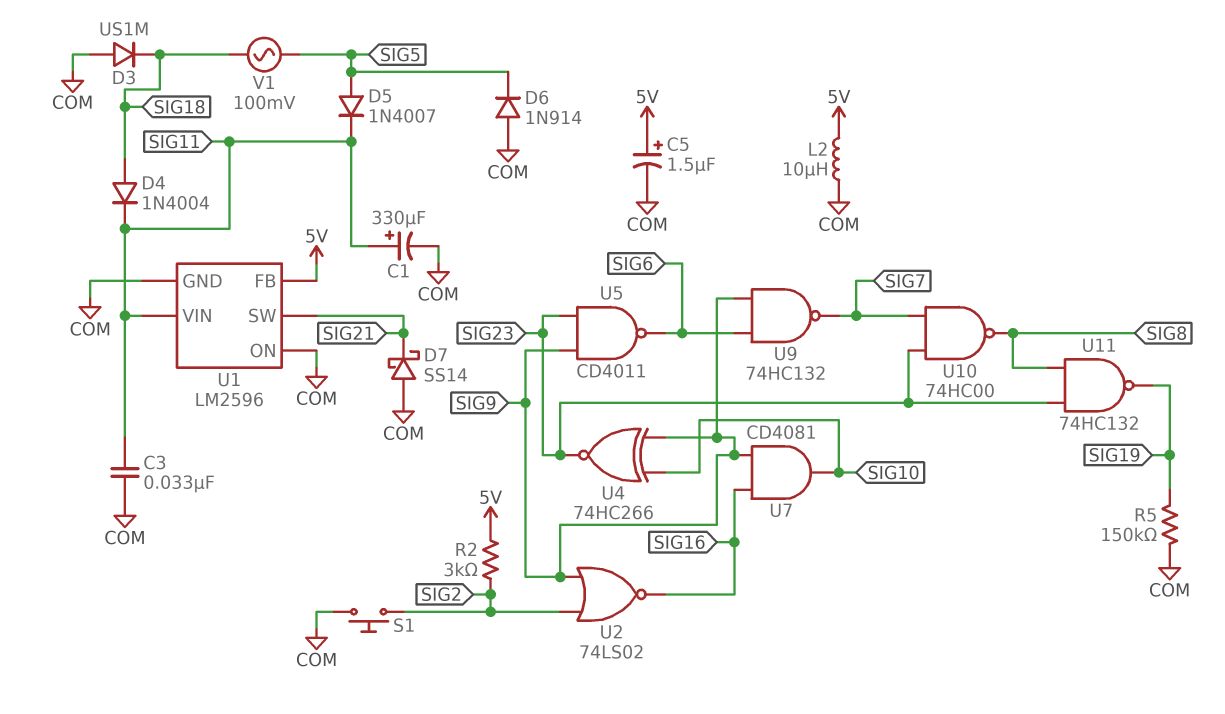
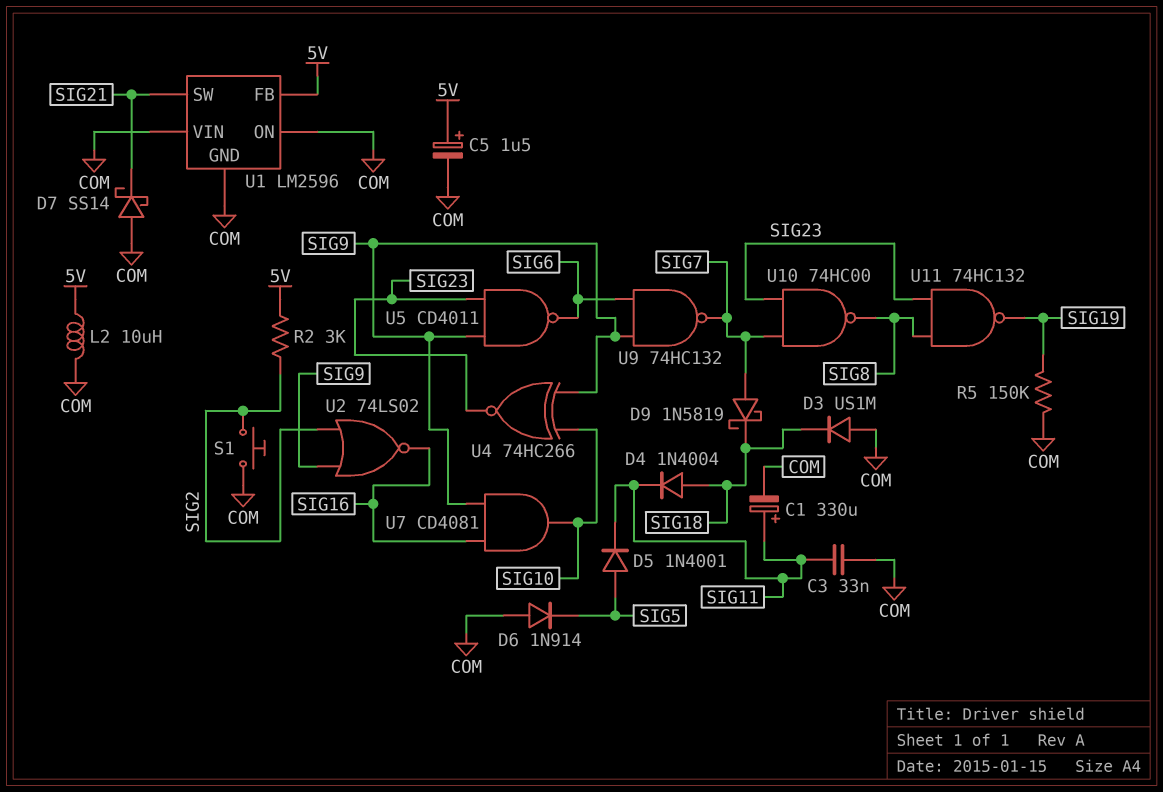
D5: diode 1N4007 (A SIG5, K SIG11) -> diode 1N4001 (A SIG5, K SIG11)
D9: none -> schottky 1N5819 (A SIG7, K SIG18)
U1 pin VIN: SIG11 -> COM
V1: AC 100mV (SIG5, SIG18) -> none

